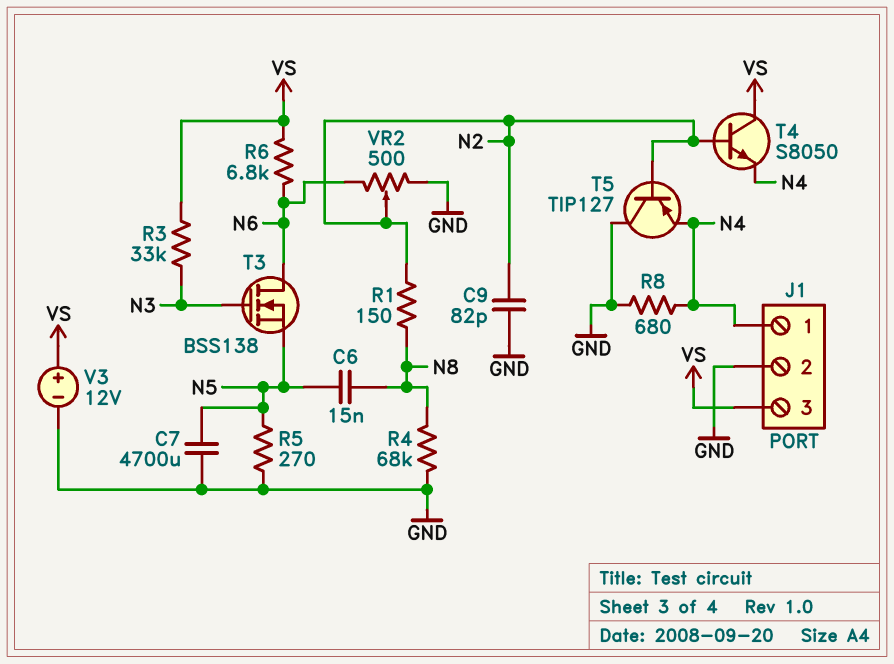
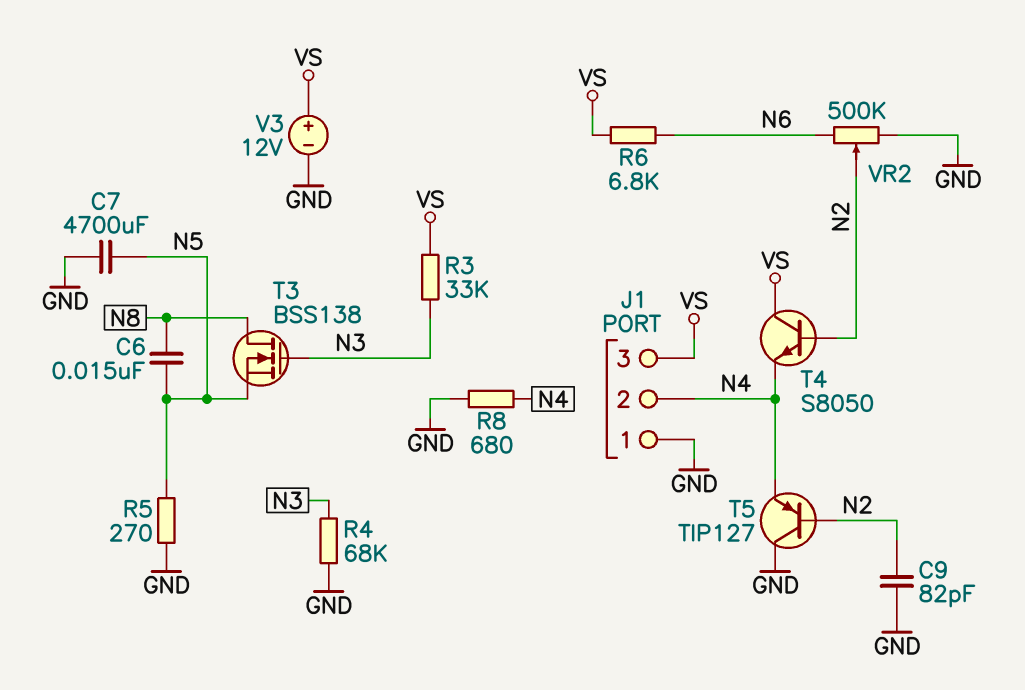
J1 pin 1: N4 -> GND
J1 pin 2: GND -> N4
R1: 150 (N2, N8) -> none
R4: 68k (GND, N8) -> 68k (GND, N3)
T3: NMOS BSS138 (G N3, D N6, S N5) -> NMOS BSS138 (G N3, D N8, S N5)
VR2: 500 (GND, N6, wiper N2) -> 500k (GND, N6, wiper N2)

